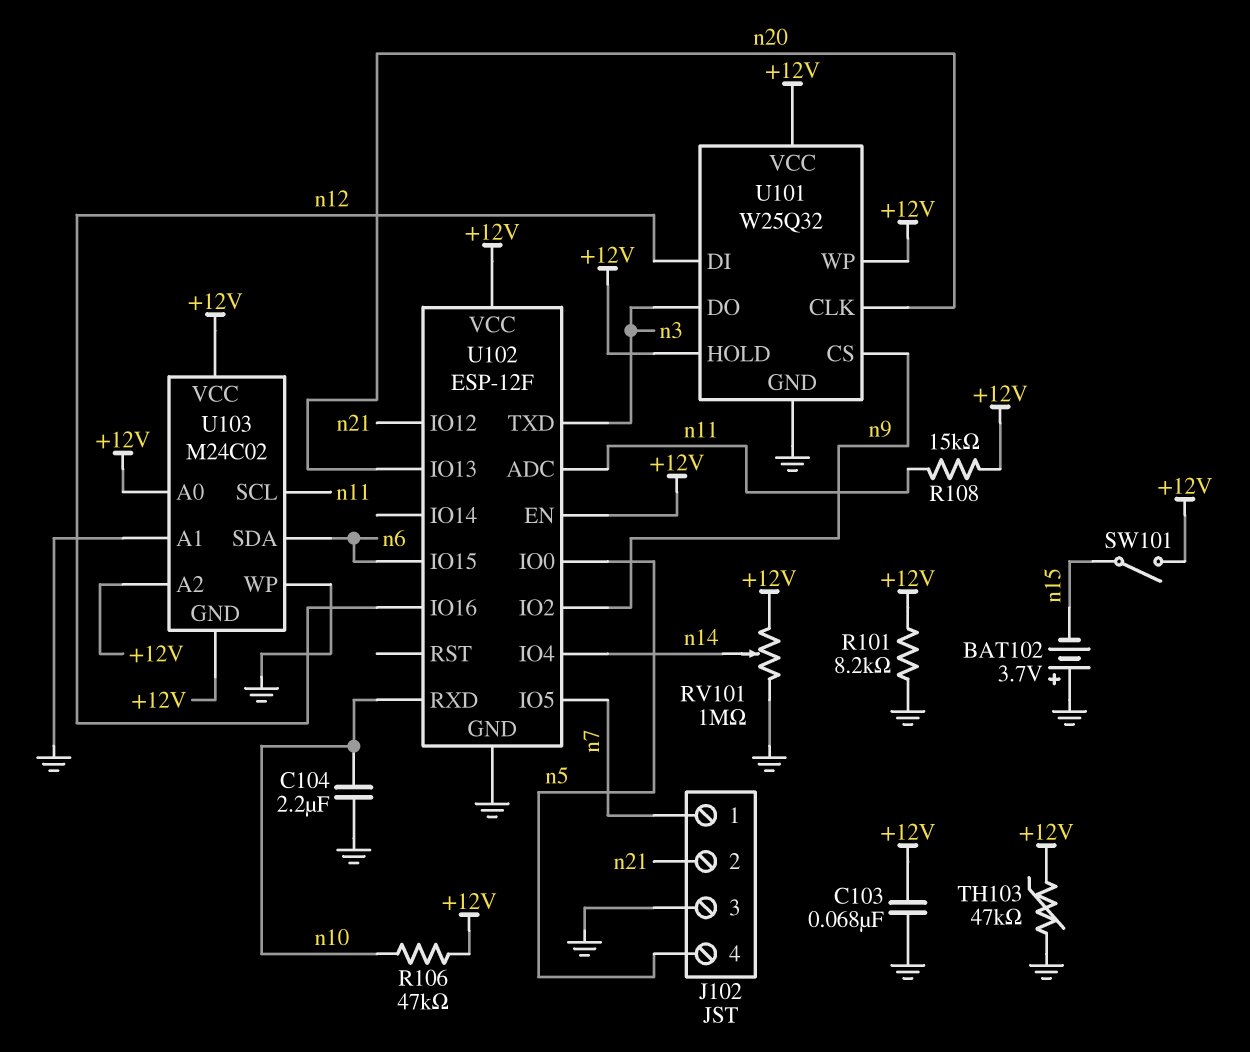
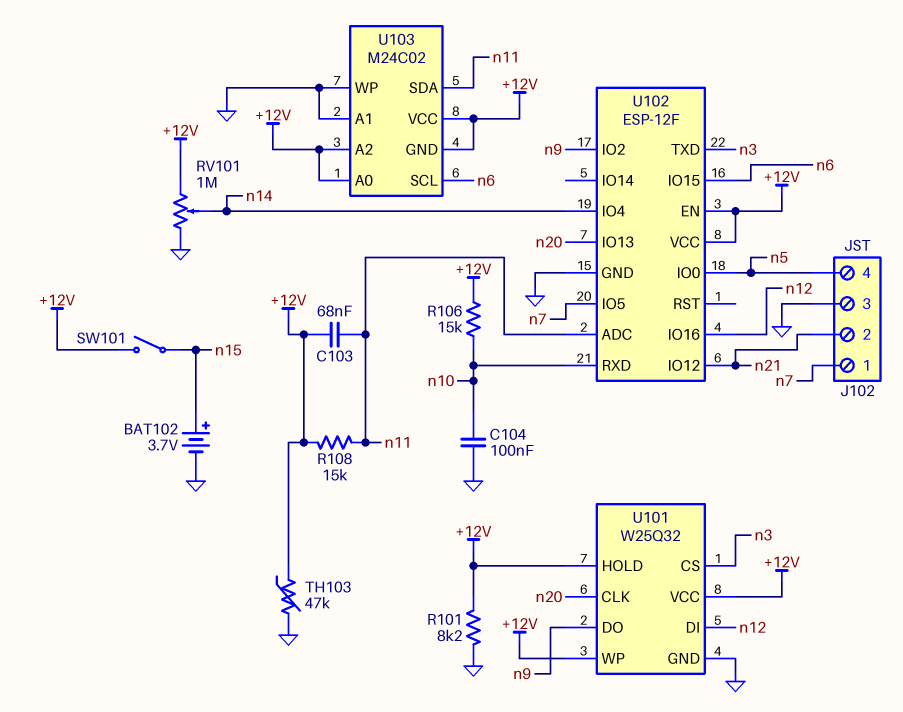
BAT102: 3.7V (plus GND, minus n15) -> 3.7V (plus n15, minus GND)
C103: 68nF (+12V, GND) -> 68nF (+12V, n11)
C104: 2.2uF (GND, n10) -> 100nF (GND, n10)
R106: 47k (+12V, n10) -> 15k (+12V, n10)
U101 pin CS: n9 -> n3
U101 pin DO: n3 -> n9
U103 pin SCL: n11 -> n6
U103 pin SDA: n6 -> n11

